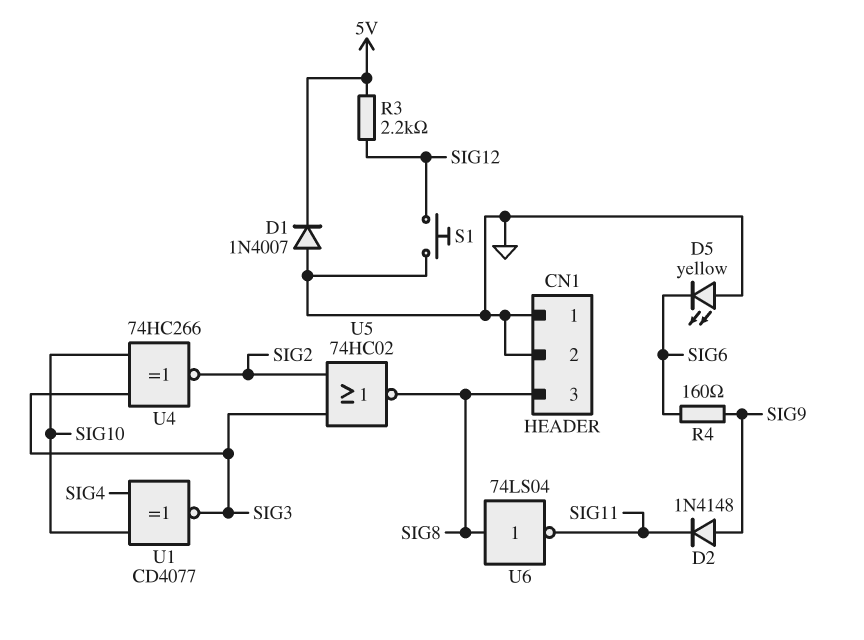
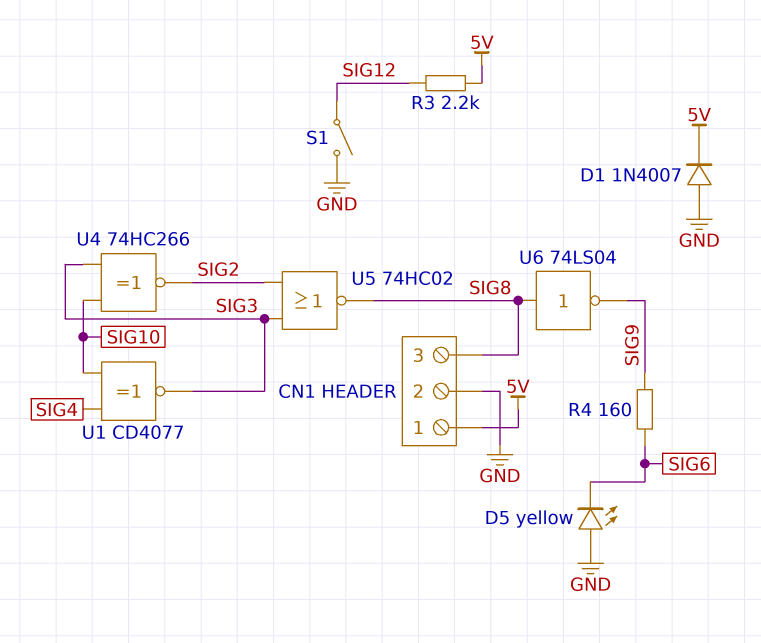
CN1 pin 1: GND -> 5V
D2: diode 1N4148 (A SIG9, K SIG11) -> none
S1: button (GND, SIG12) -> switch (GND, SIG12)
U6: NOT 74LS04 (in SIG8, out SIG11) -> NOT 74LS04 (in SIG8, out SIG9)

